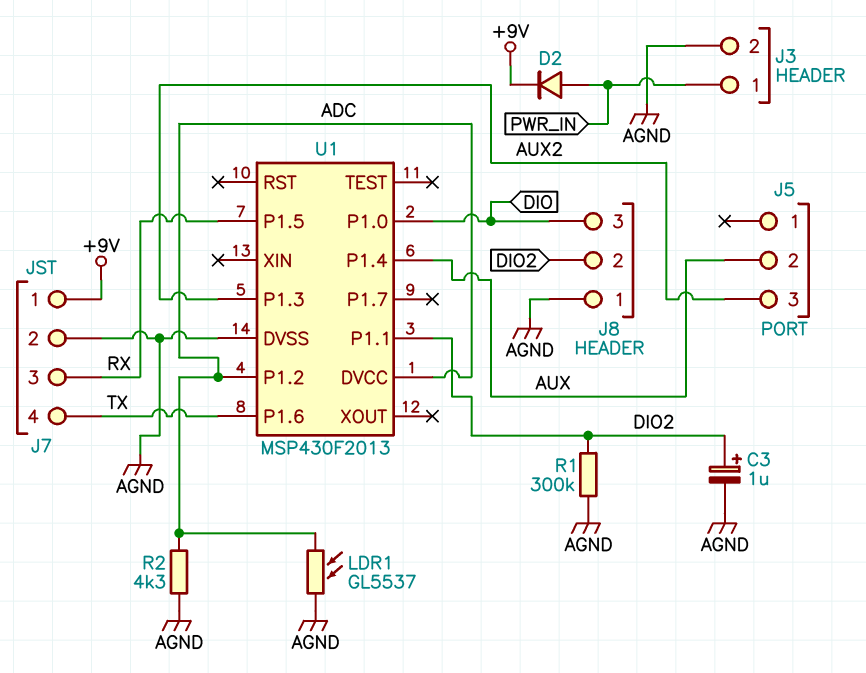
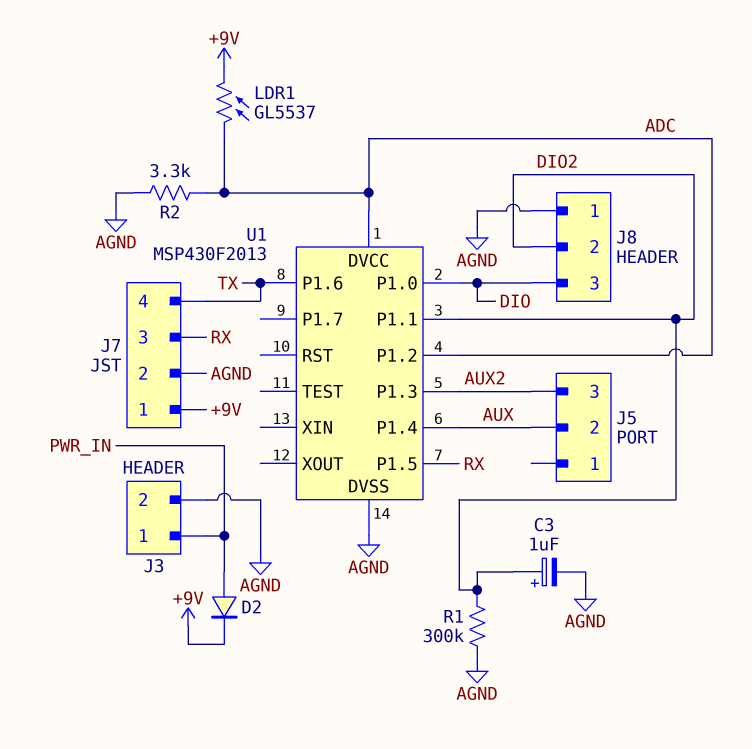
LDR1: GL5537 (ADC, AGND) -> GL5537 (+9V, ADC)
R2: 4.3k (ADC, AGND) -> 3.3k (ADC, AGND)

